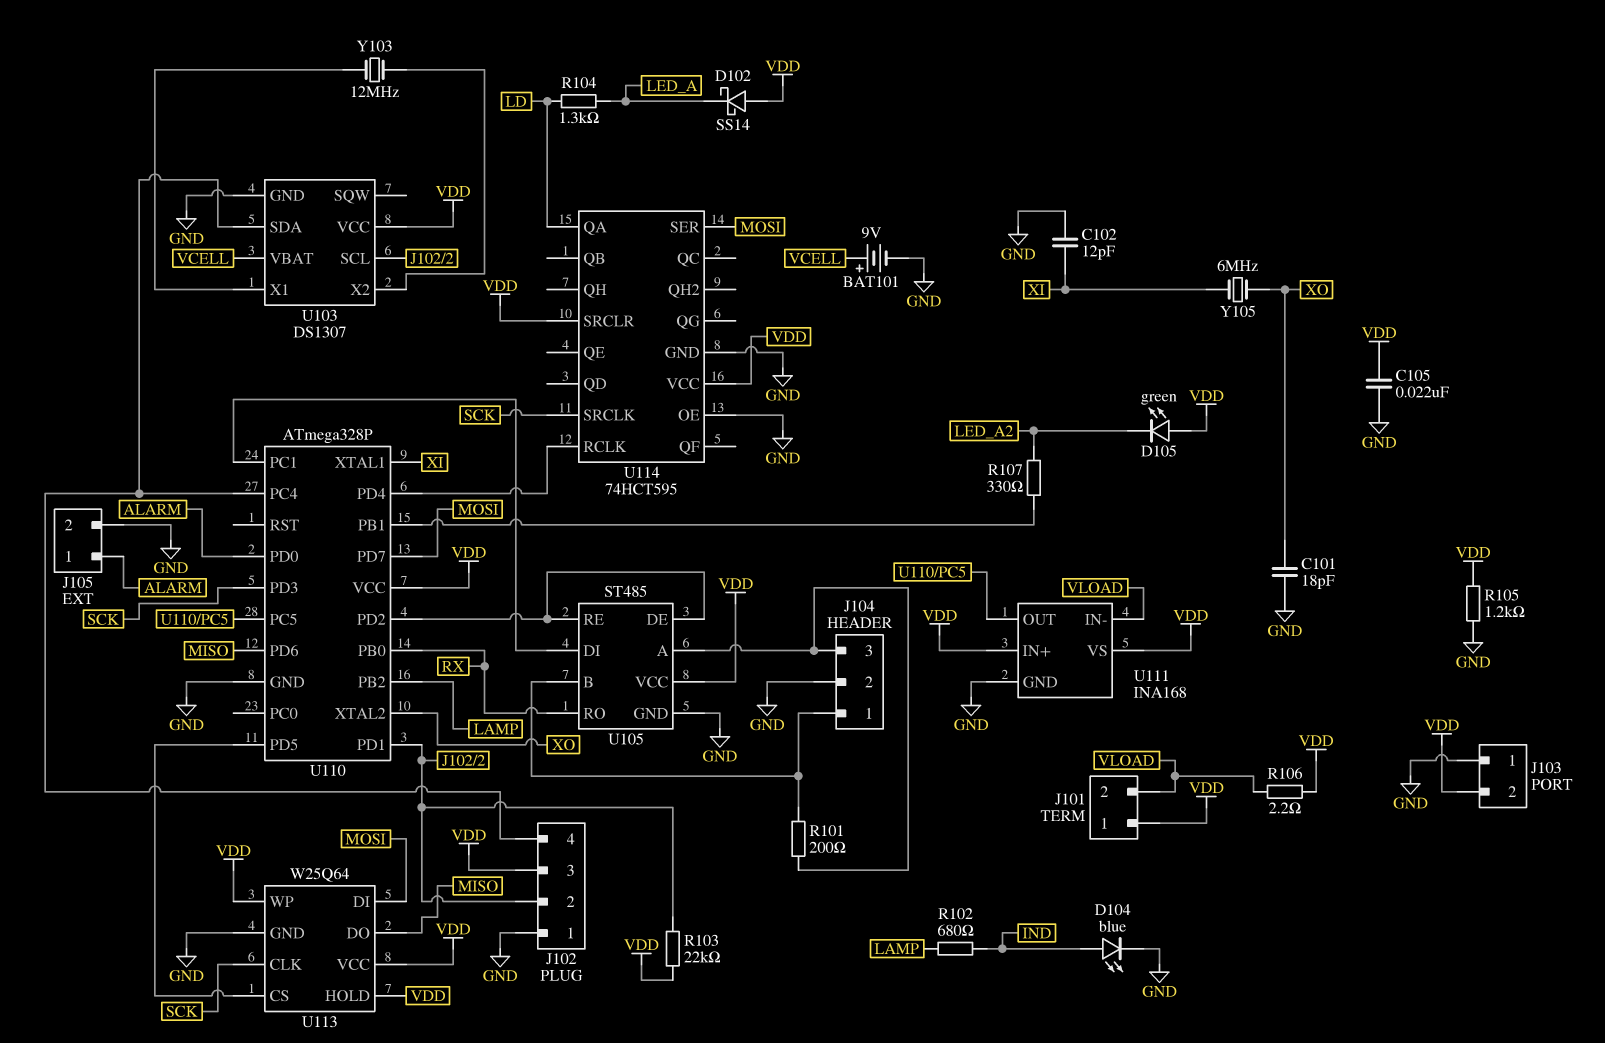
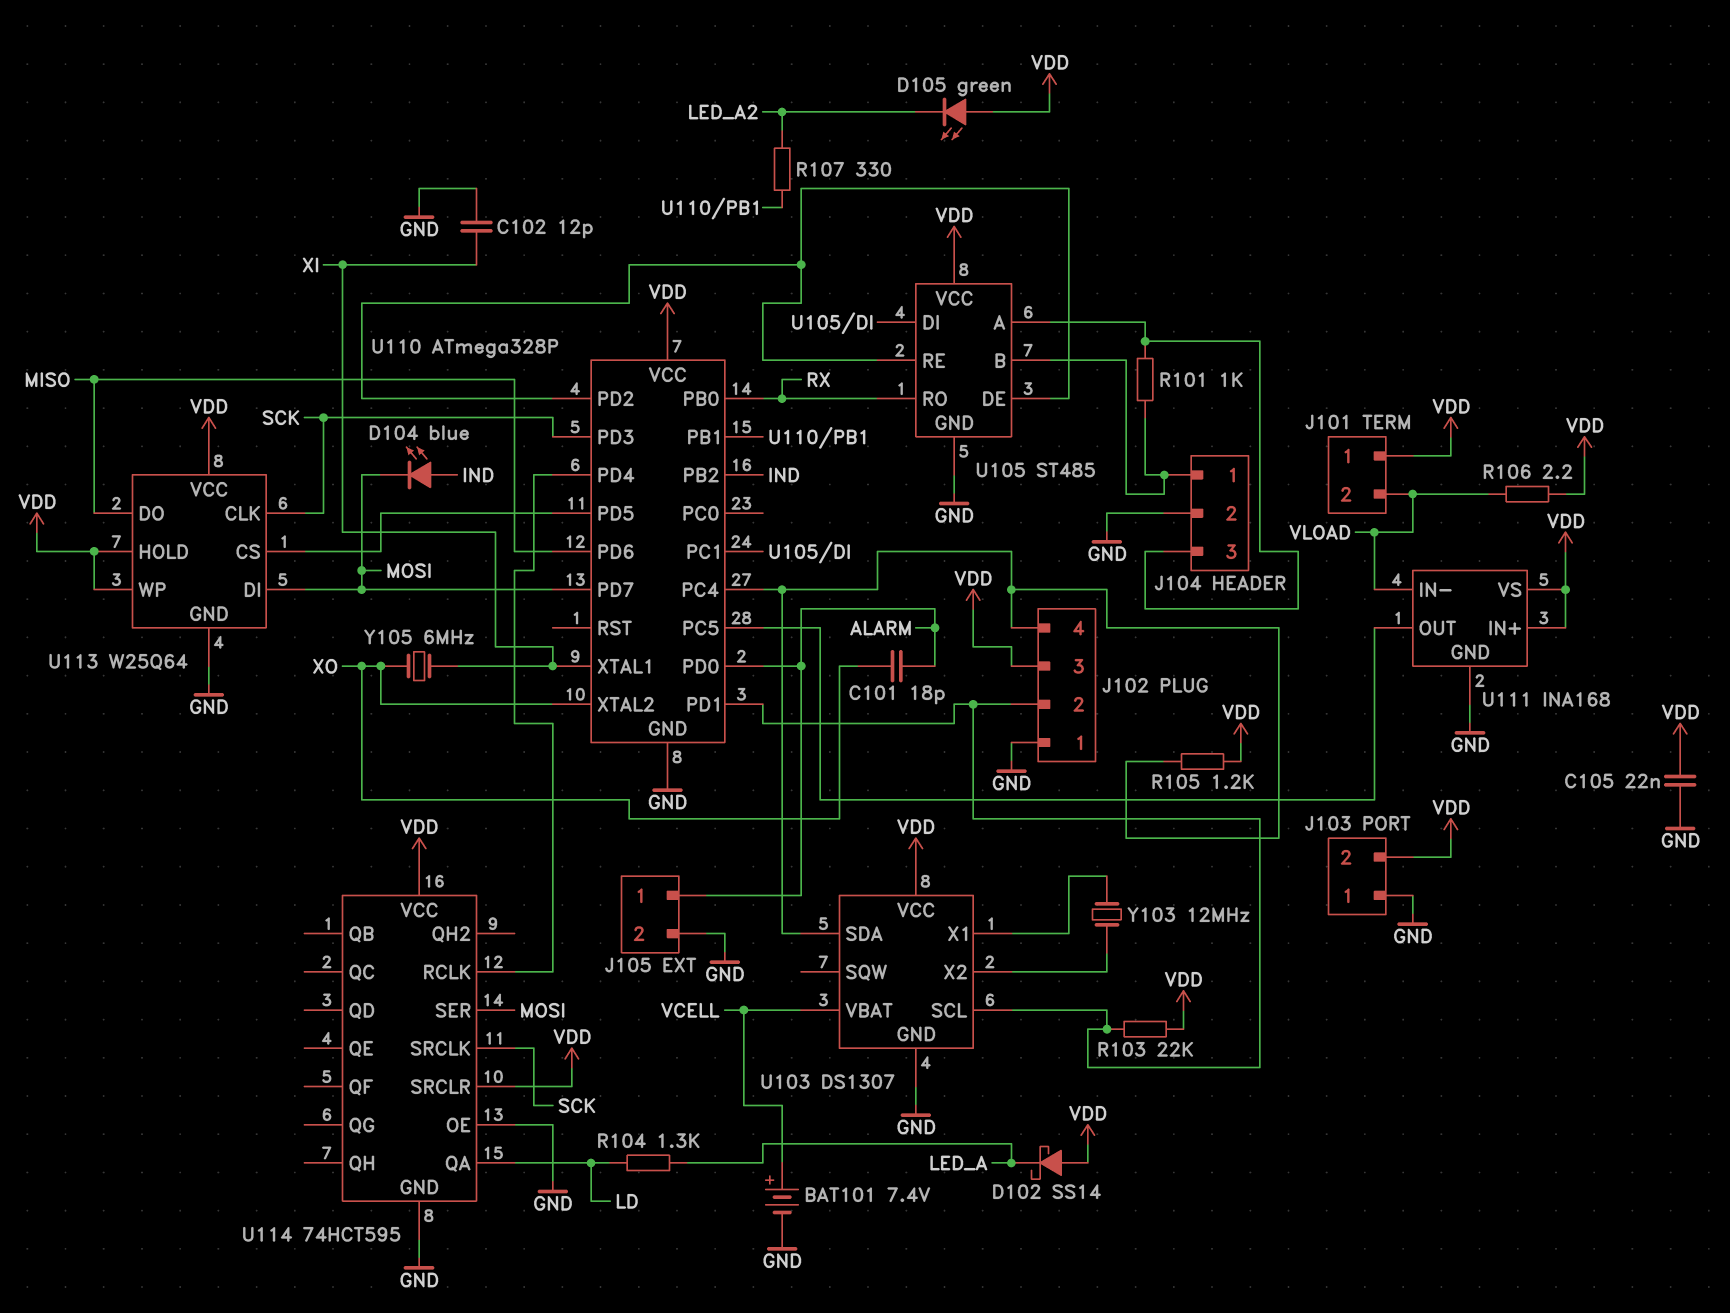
BAT101: 9V (plus VCELL, minus GND) -> 7.4V (plus VCELL, minus GND)
C101: 18pF (GND, XO) -> 18pF (ALARM, XO)
D104: LED blue (A IND, K GND) -> LED blue (A IND, K MOSI)
R101: 200 (J104/1, J104/3) -> 1k (J104/1, J104/3)
R102: 680 (IND, LAMP) -> none
R105: 1.2k (GND, VDD) -> 1.2k (J102/4, VDD)
U110 pin PB2: LAMP -> IND

